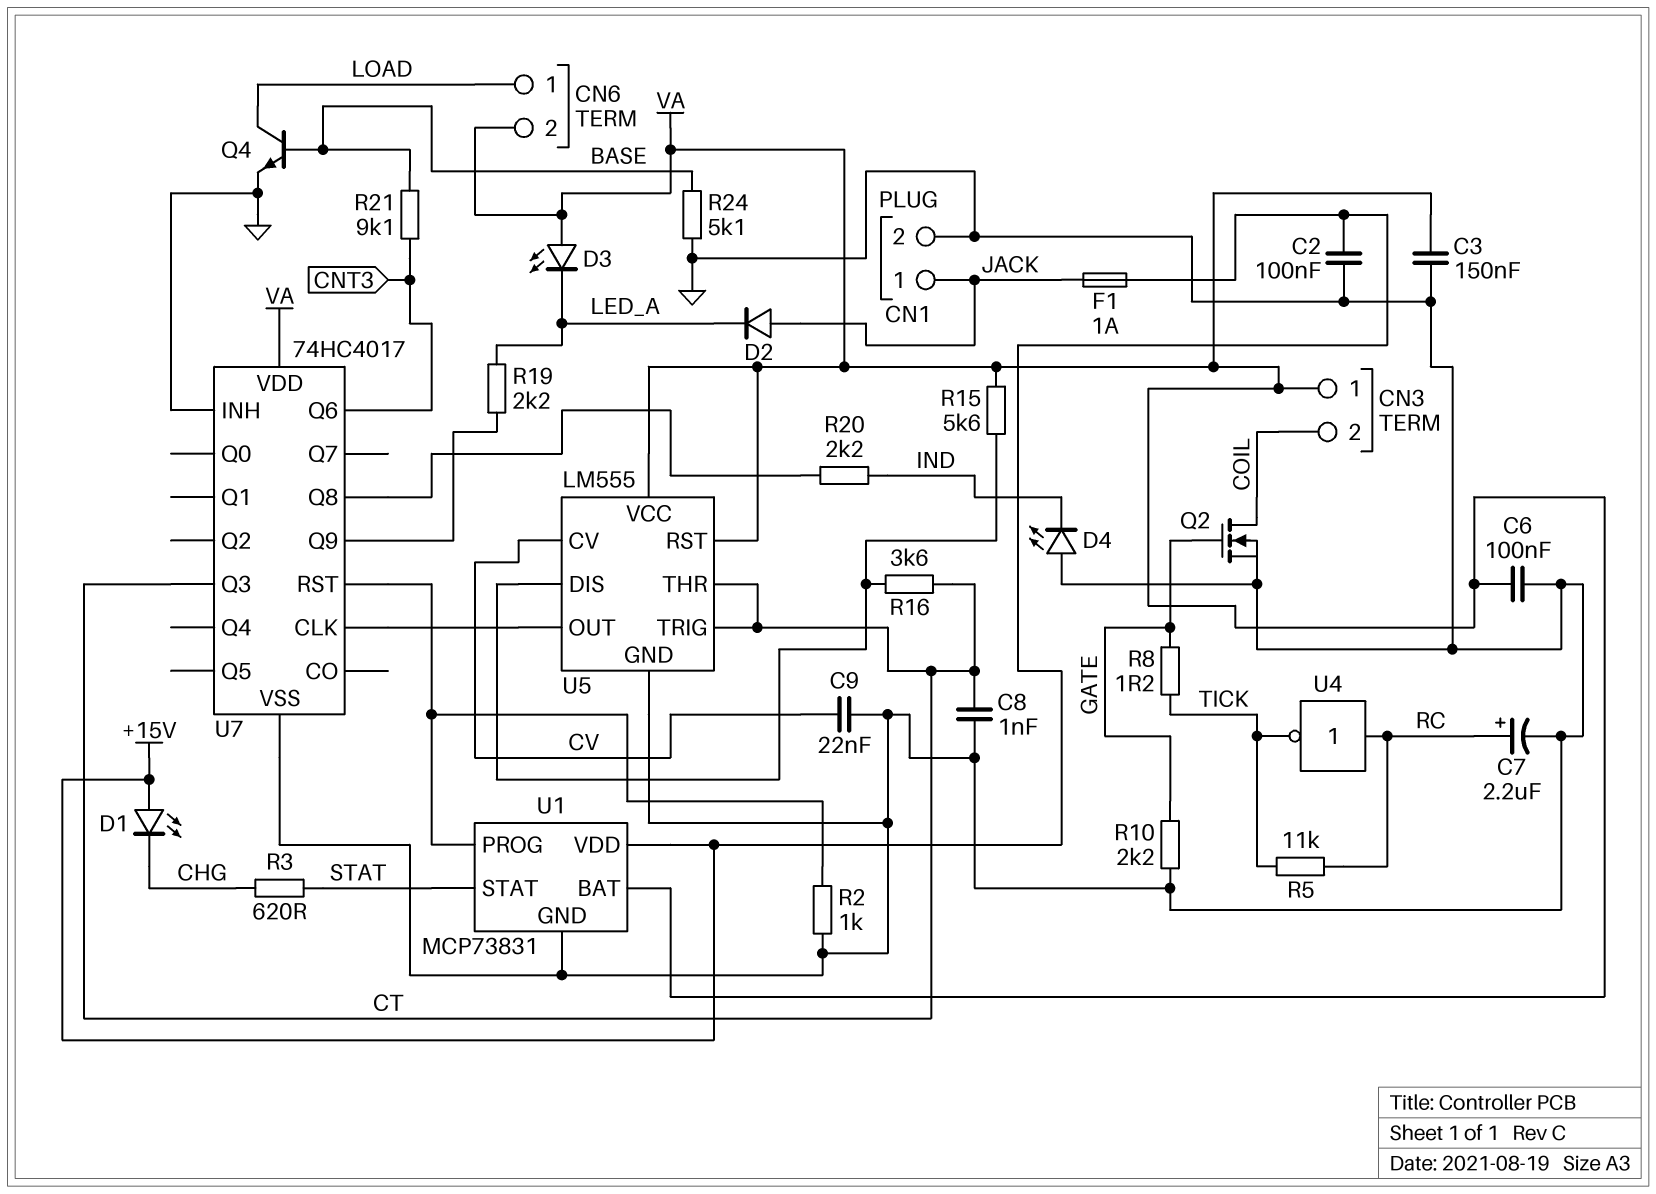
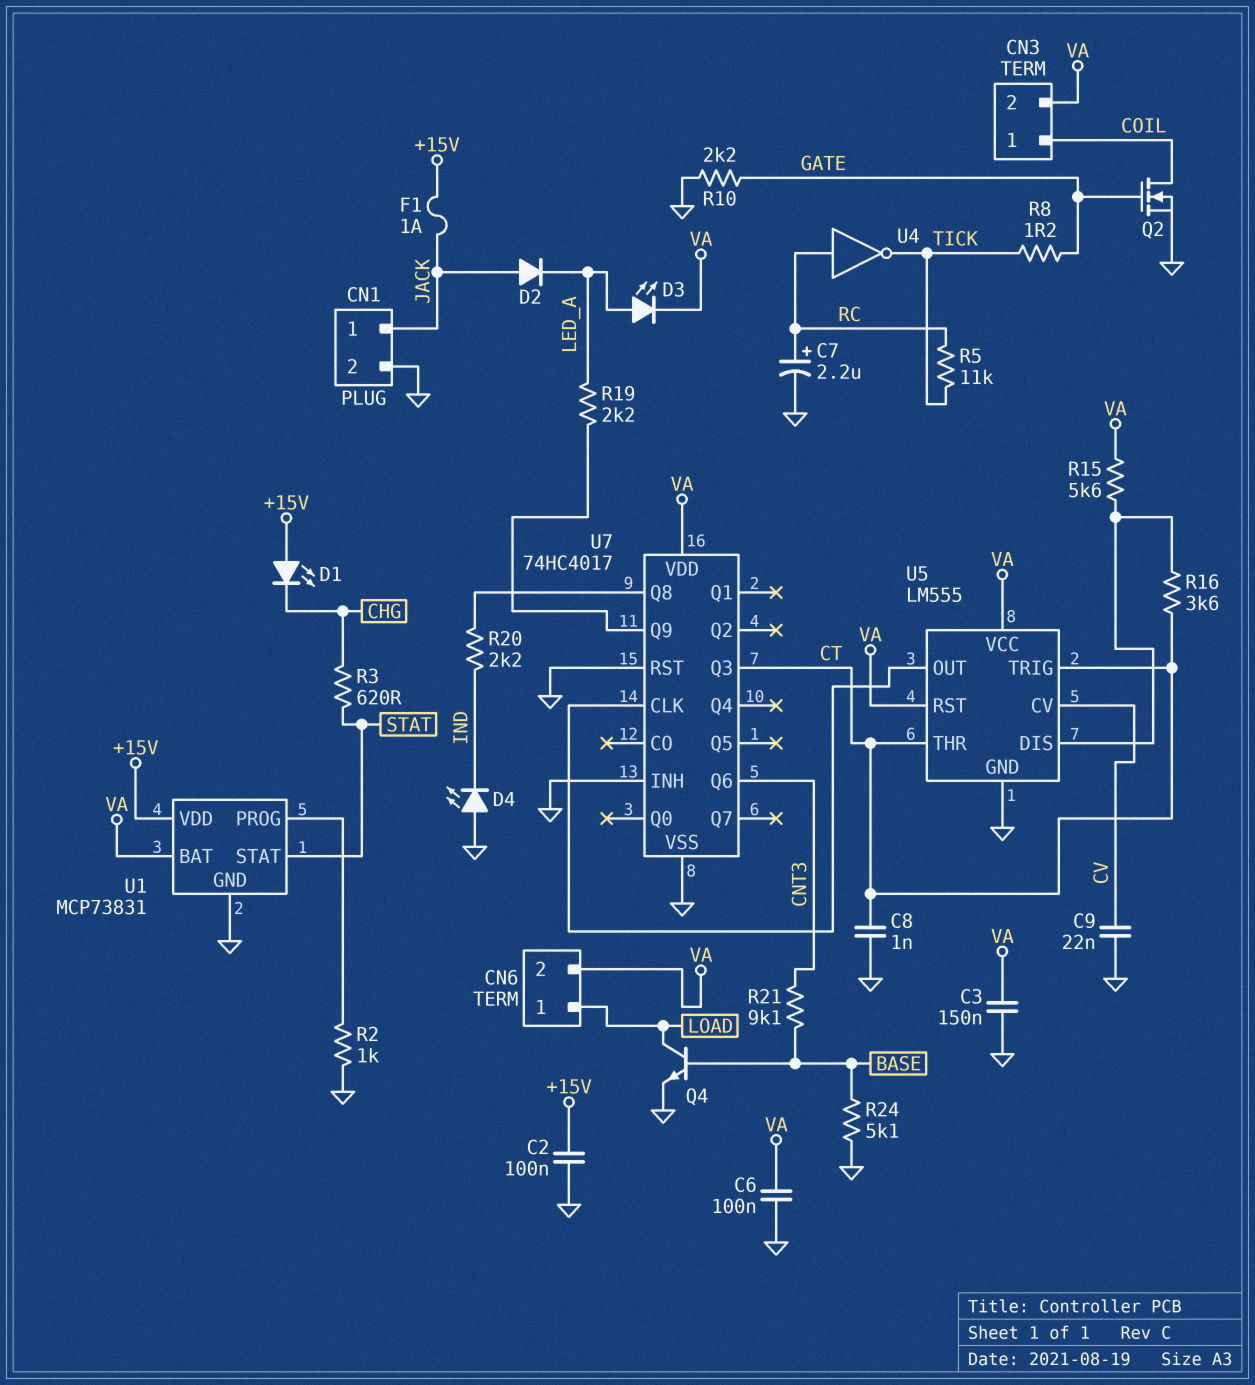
CN3 pin 1: VA -> COIL
CN3 pin 2: COIL -> VA
D3: LED (A VA, K LED_A) -> LED (A LED_A, K VA)
U7 pin RST: U1/PROG -> GND

